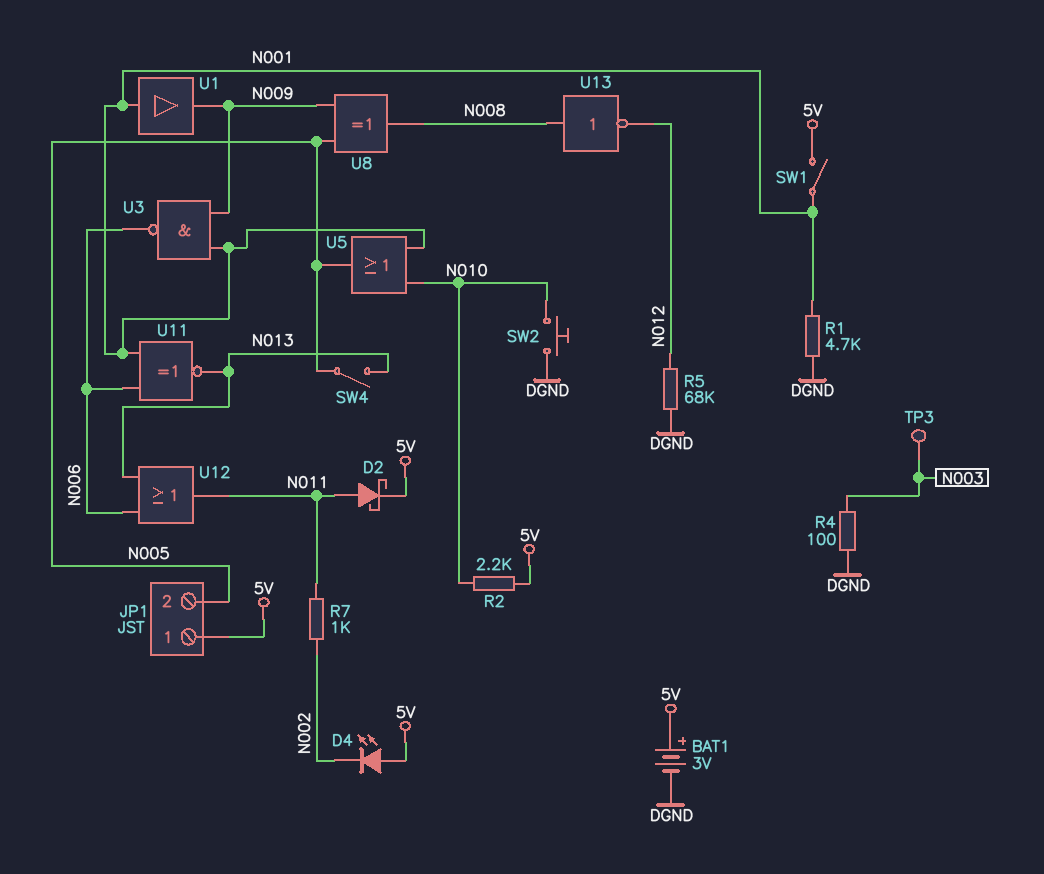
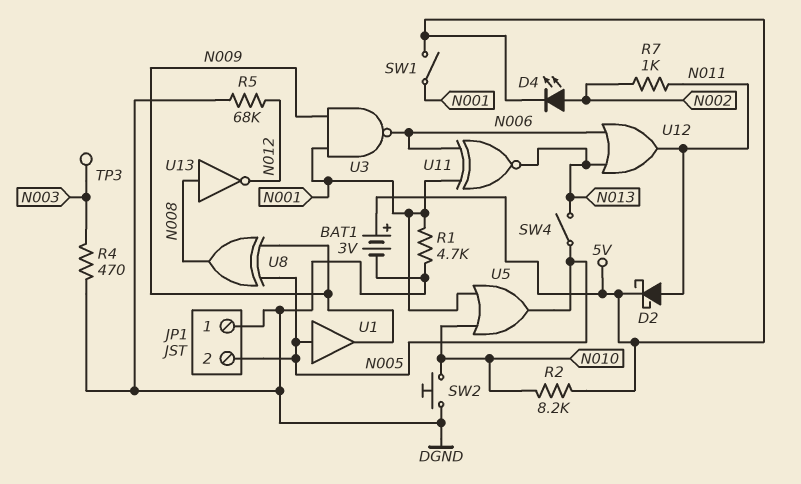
D4: LED (A 5V, K N002) -> LED (A N002, K 5V)
JP1 pin 1: 5V -> DGND
R2: 2.2k (5V, N010) -> 8.2k (5V, N010)
R4: 100 (DGND, N003) -> 470 (DGND, N003)
U1: buffer (in N001, out N009) -> buffer (in N005, out N009)

